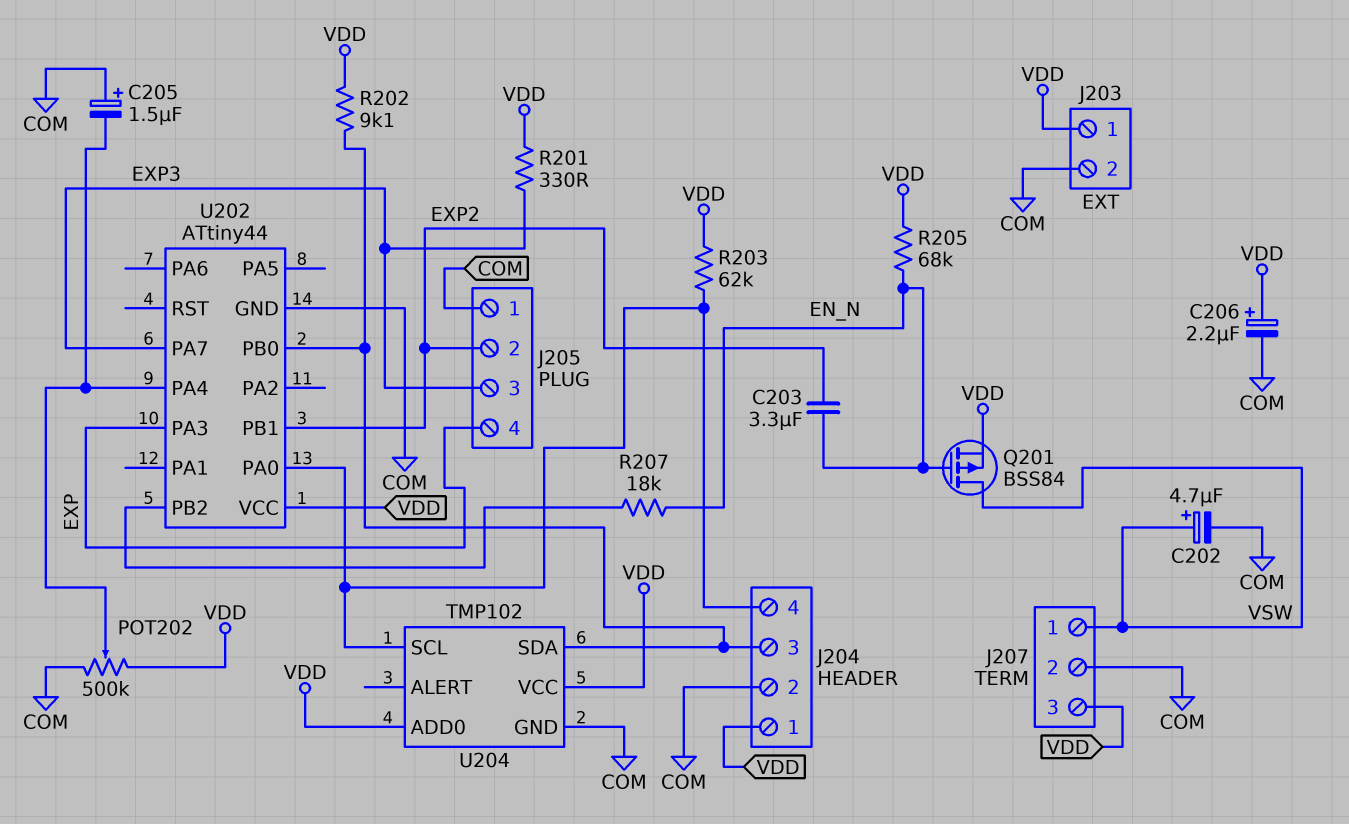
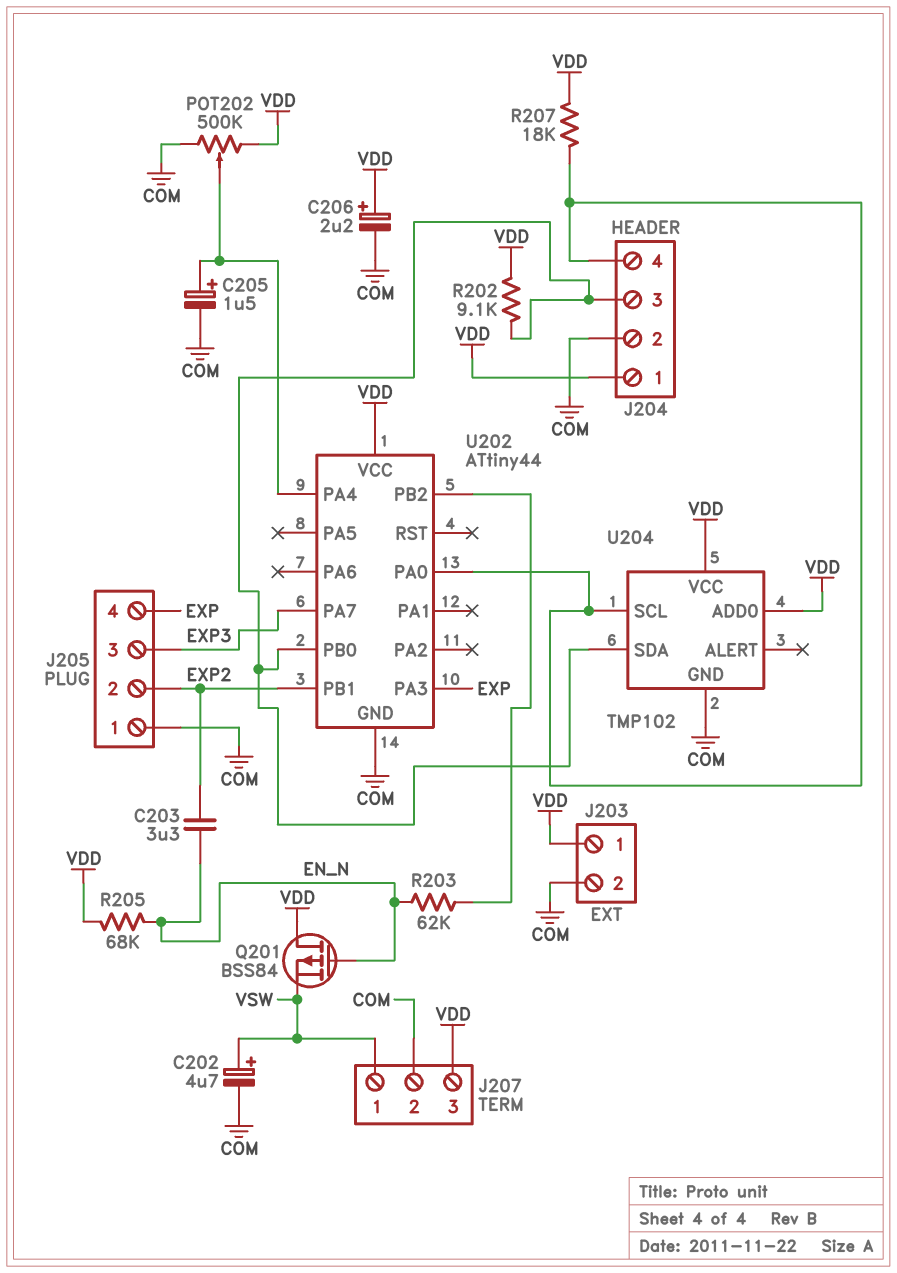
C205: 1.5uF (plus COM, minus U202/PA4) -> 1.5uF (plus U202/PA4, minus COM)
Q201: PMOS BSS84 (G EN_N, D VSW, S VDD) -> PMOS BSS84 (G EN_N, D VDD, S VSW)
R201: 330 (EXP3, VDD) -> none
R203: 62k (J204/4, VDD) -> 62k (EN_N, U202/PB2)
R207: 18k (EN_N, U202/PB2) -> 18k (J204/4, VDD)

